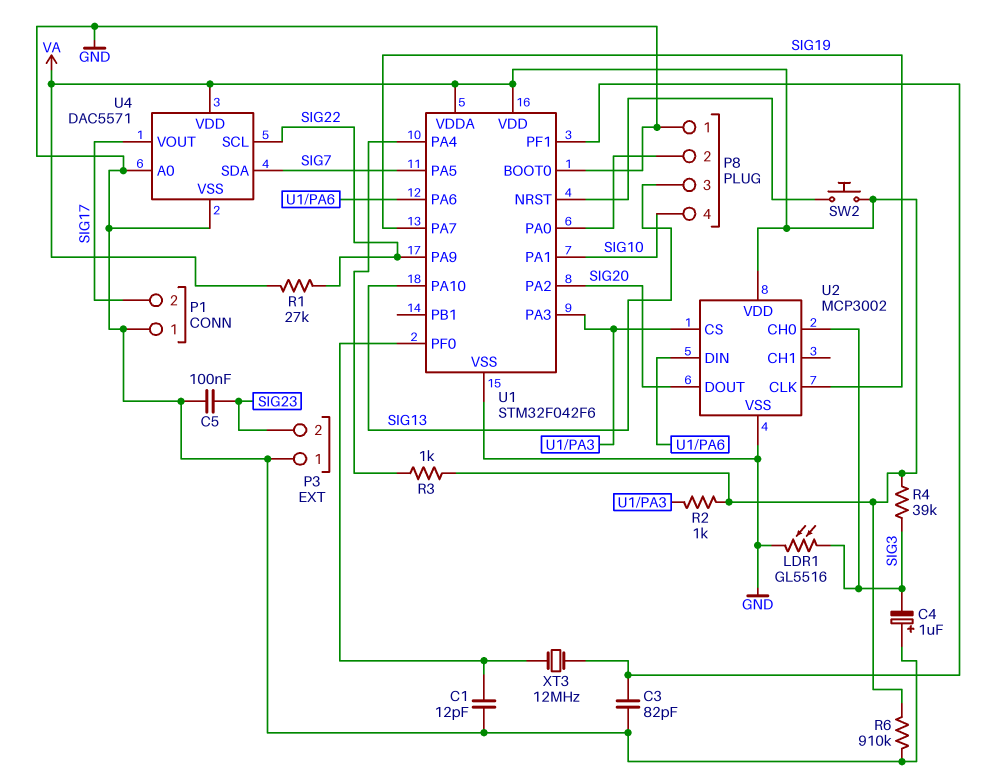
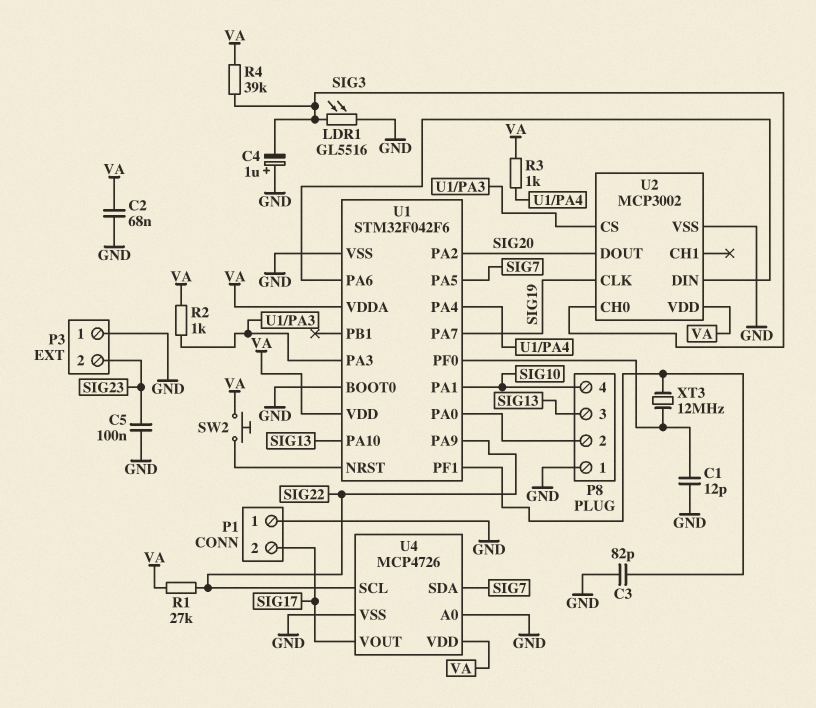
C2: none -> 68nF (GND, VA)
R6: 910k (GND, VA) -> none
U4: DAC5571 -> MCP4726

